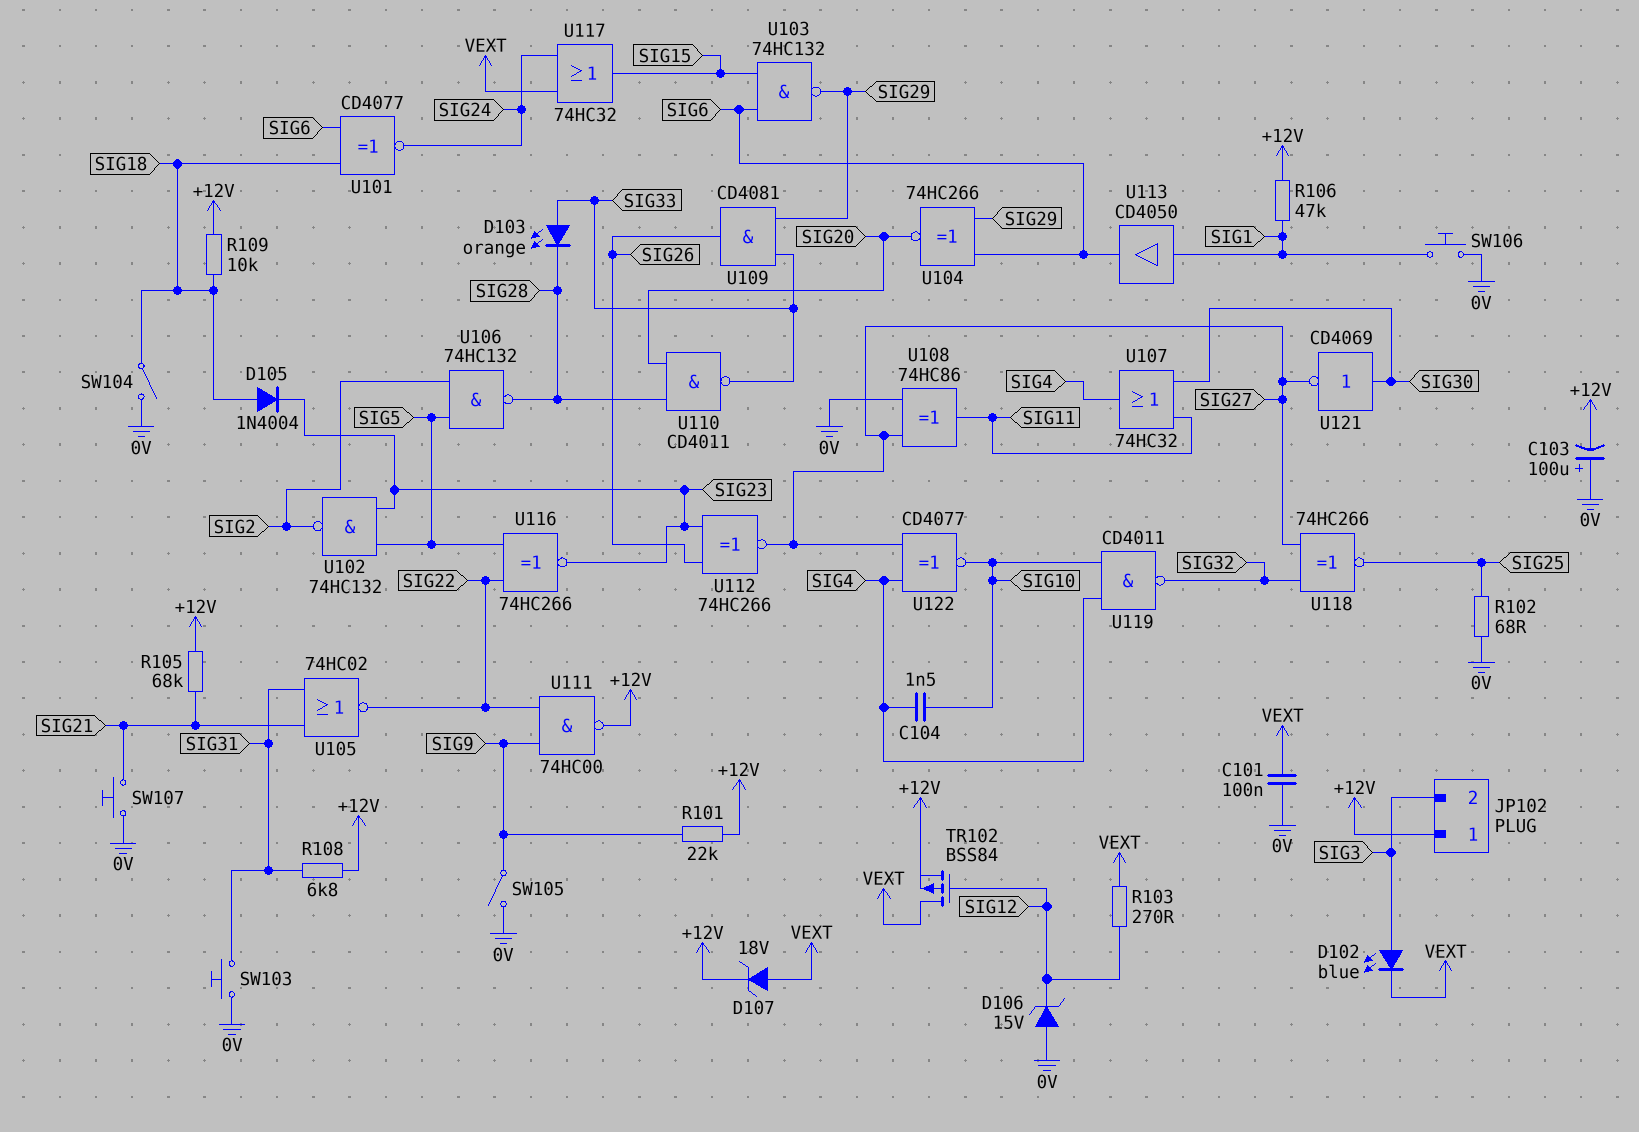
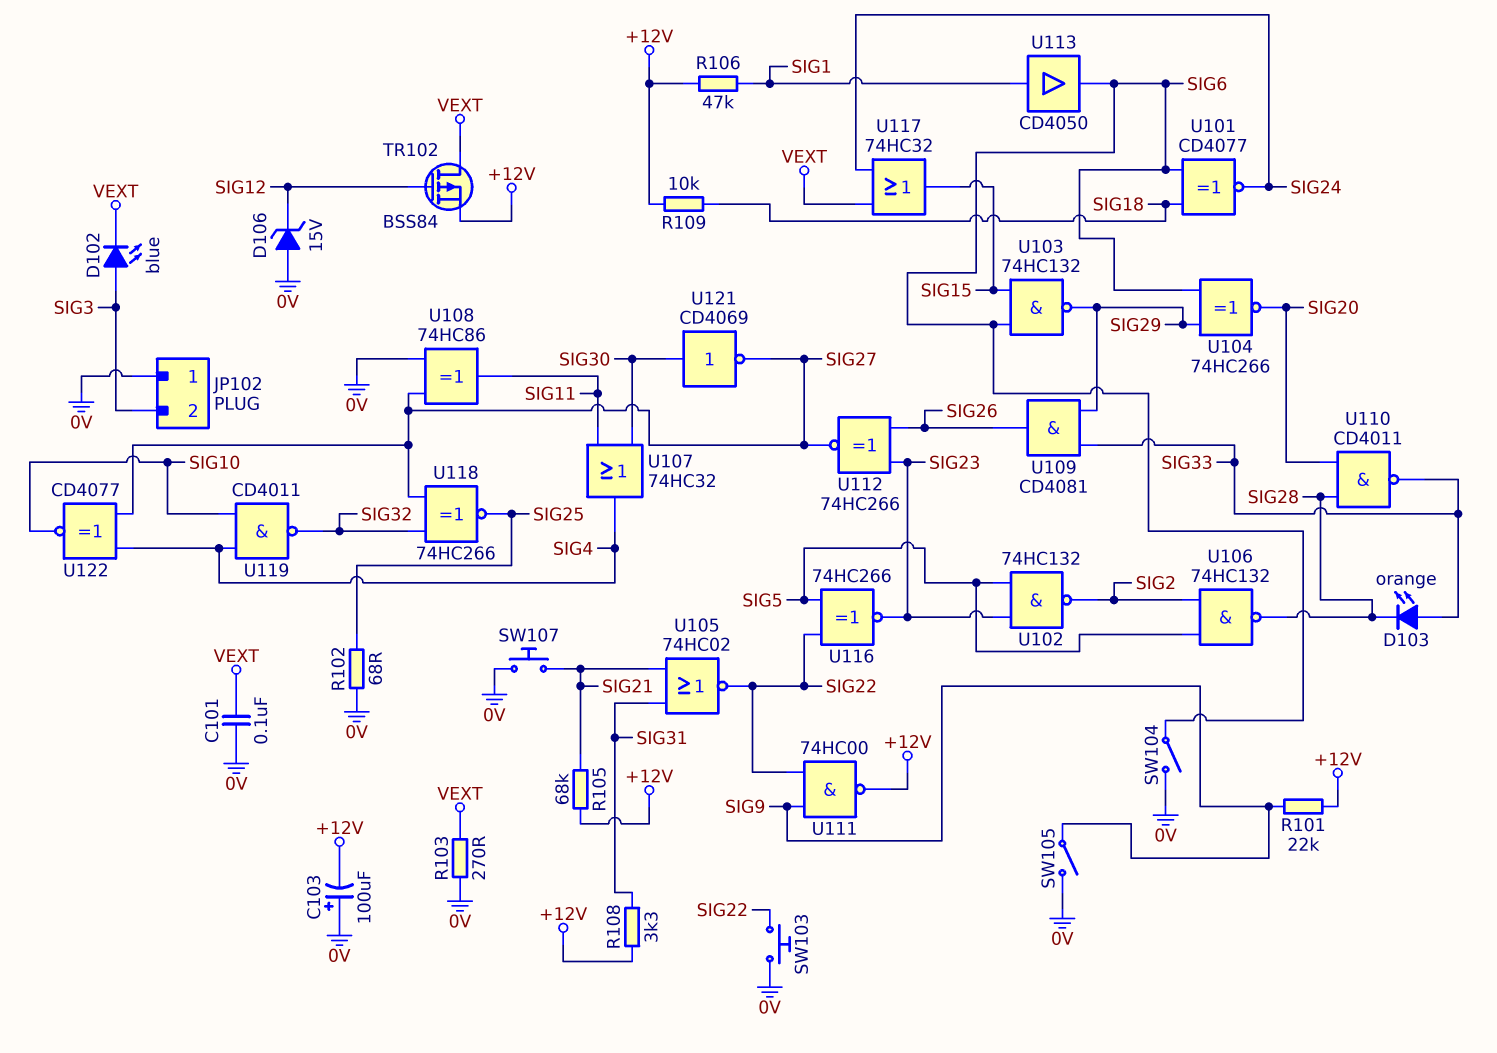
C104: 1.5nF (SIG4, SIG10) -> none
D105: diode 1N4004 (A SIG18, K SIG23) -> none
D107: zener 18V (A VEXT, K +12V) -> none
JP102 pin 1: +12V -> 0V
R103: 270 (SIG12, VEXT) -> 270 (0V, VEXT)
R108: 6.8k (+12V, SIG31) -> 3.3k (+12V, SIG31)
SW103: button (0V, SIG31) -> button (0V, SIG22)
SW104: switch (0V, SIG18) -> switch (0V, SIG6)
SW106: button (0V, SIG1) -> none

